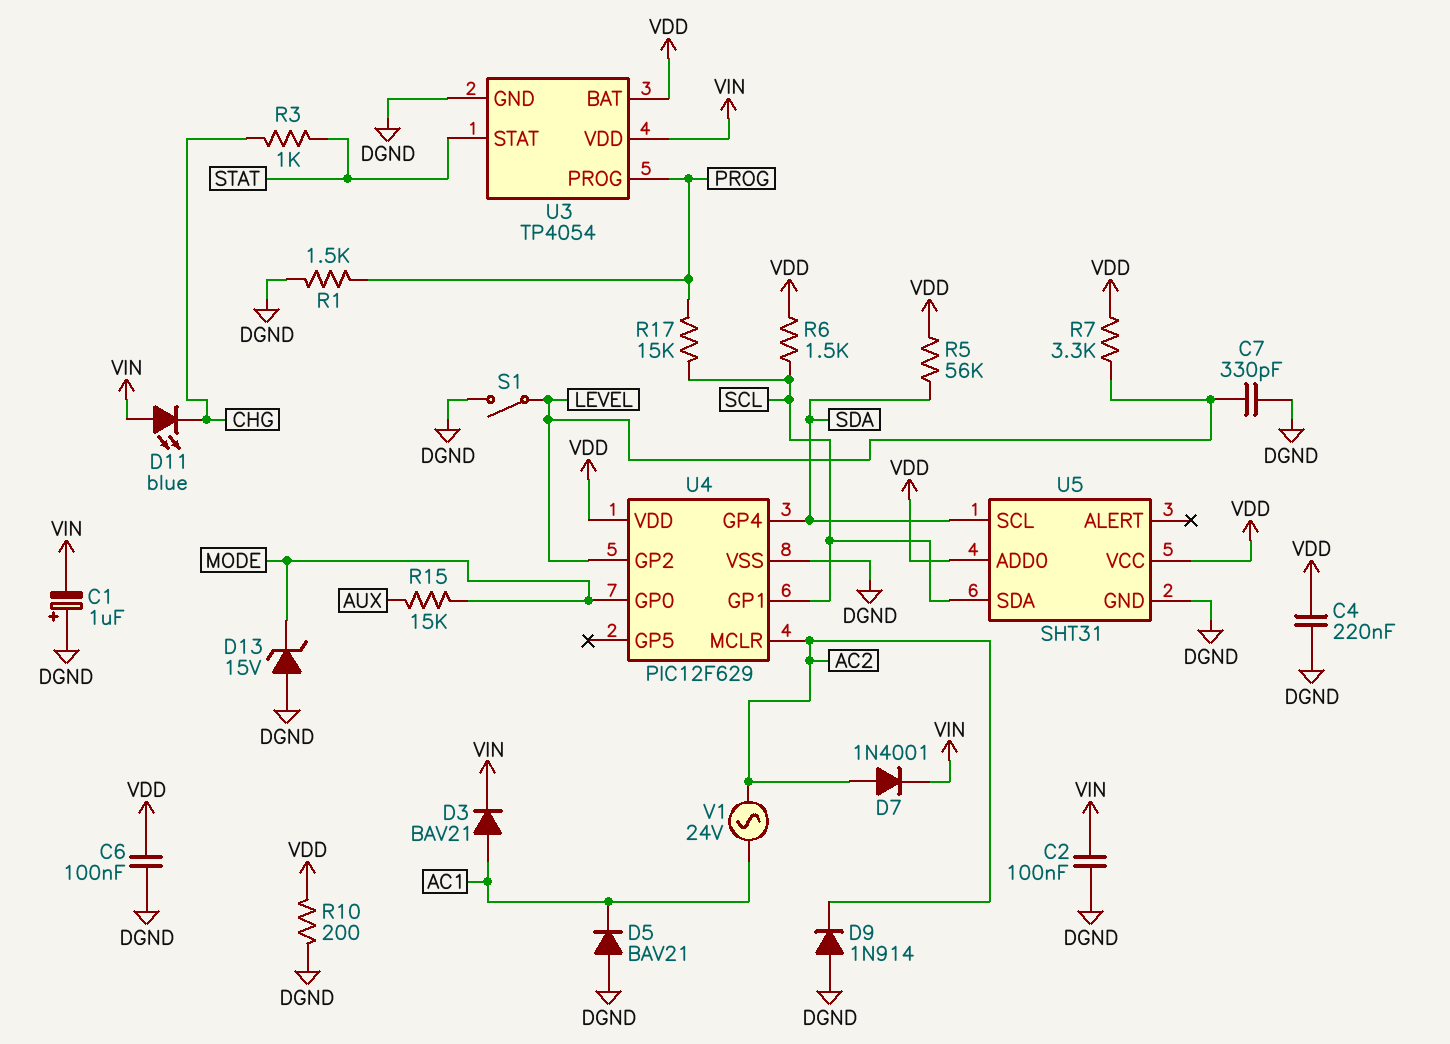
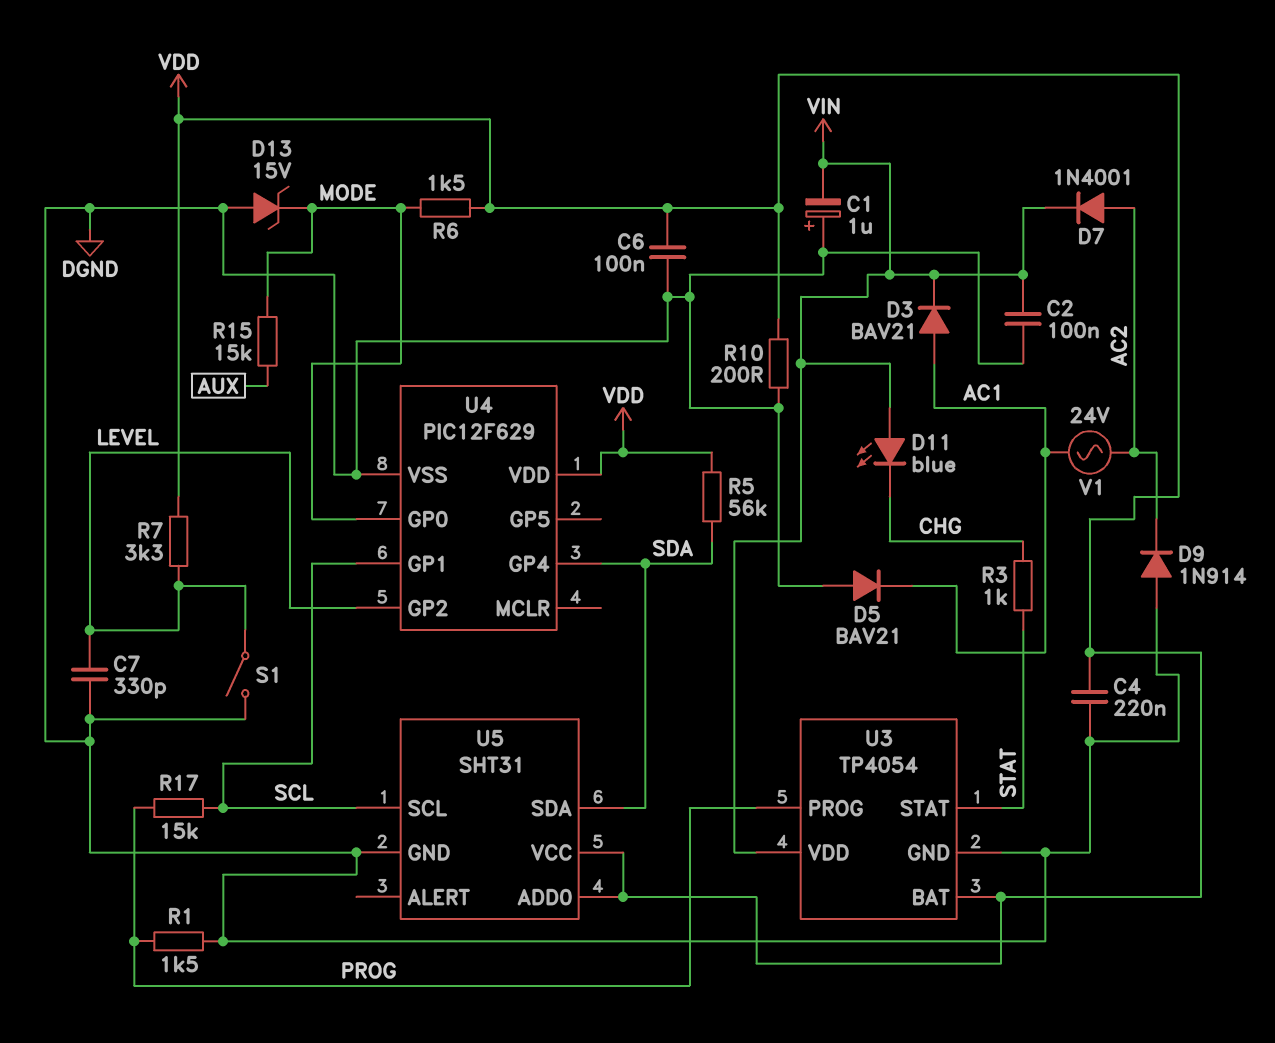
R6: 1.5k (SCL, VDD) -> 1.5k (MODE, VDD)
U4 pin MCLR: AC2 -> none
U5 pin SCL: SDA -> SCL
U5 pin SDA: SCL -> SDA

